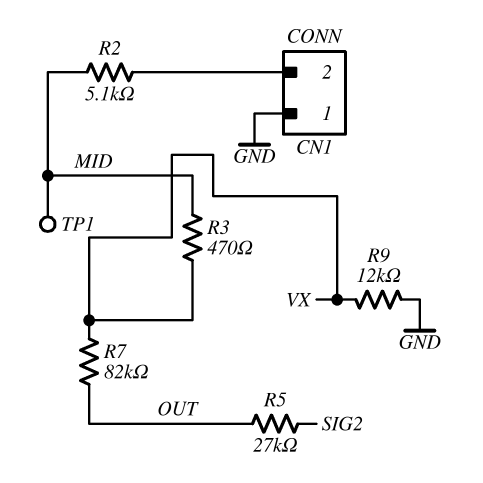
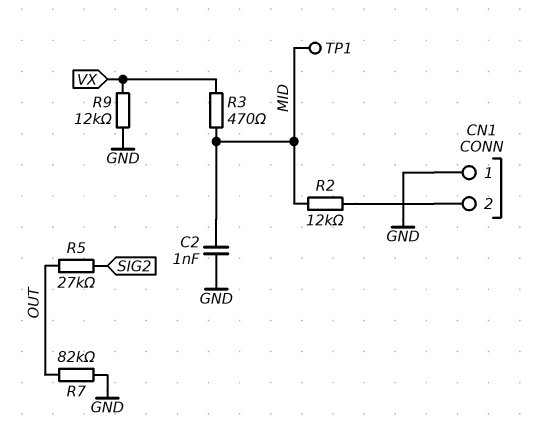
C2: none -> 1nF (GND, MID)
R2: 5.1k (CN1/2, MID) -> 12k (CN1/2, MID)
R7: 82k (OUT, VX) -> 82k (GND, OUT)

